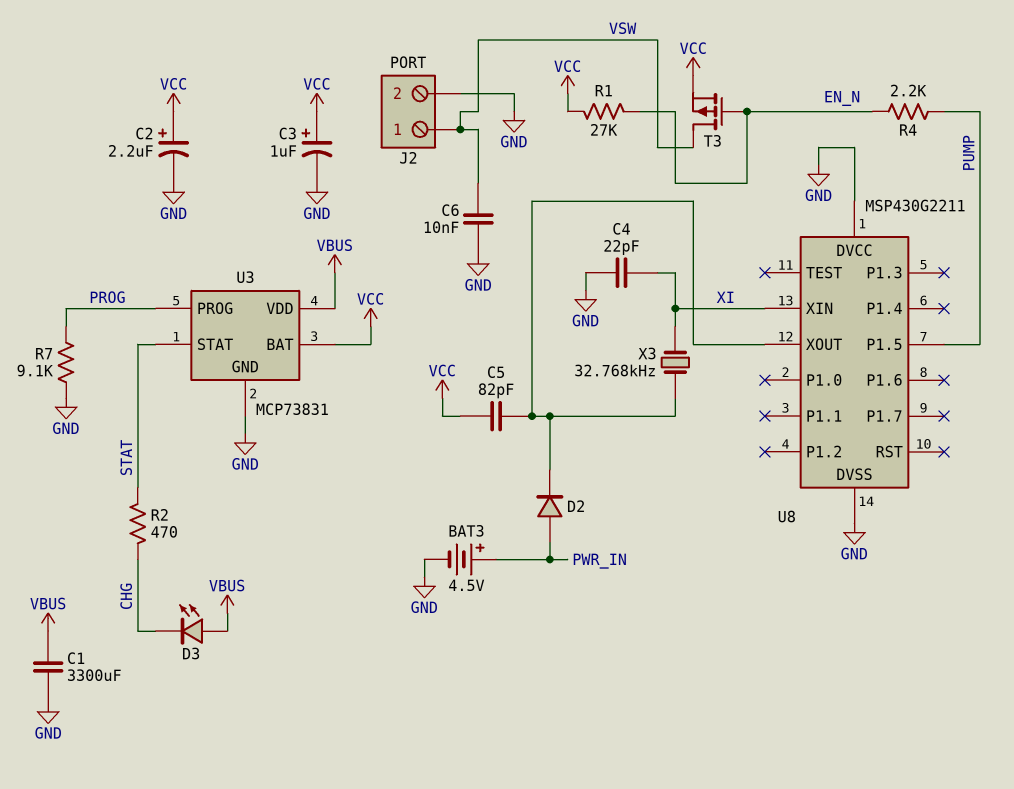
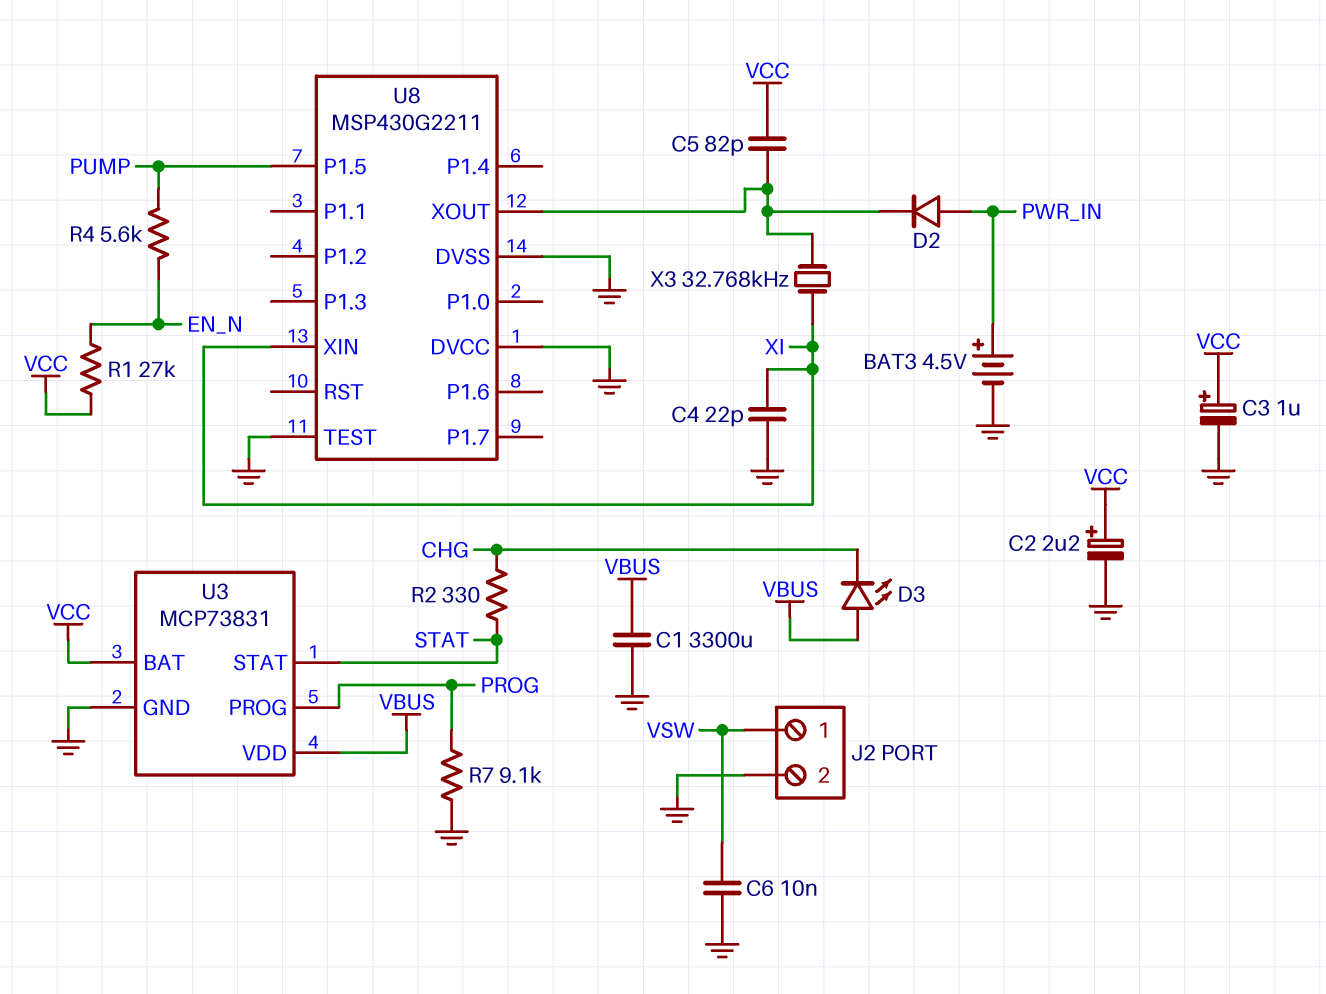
R2: 470 (CHG, STAT) -> 330 (CHG, STAT)
R4: 2.2k (EN_N, PUMP) -> 5.6k (EN_N, PUMP)
T3: PMOS (G EN_N, D VSW, S VCC) -> none
U8 pin TEST: none -> GND

